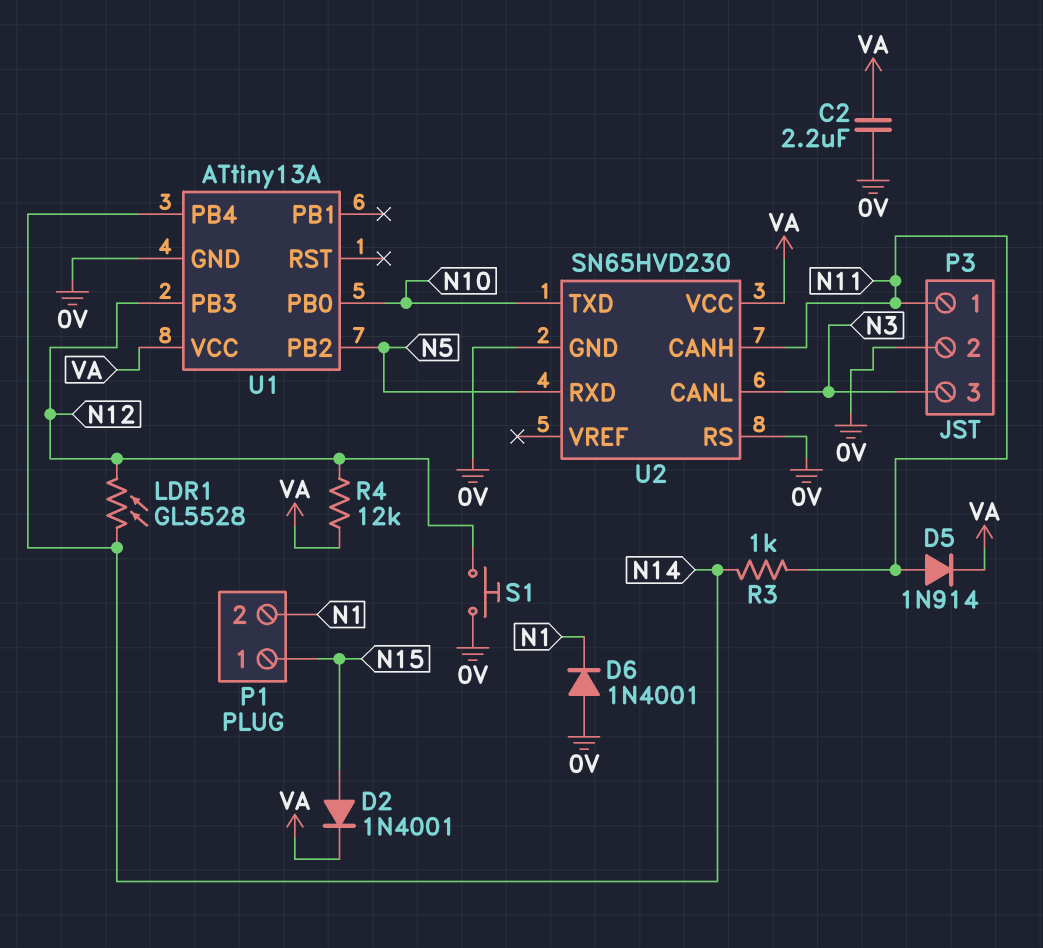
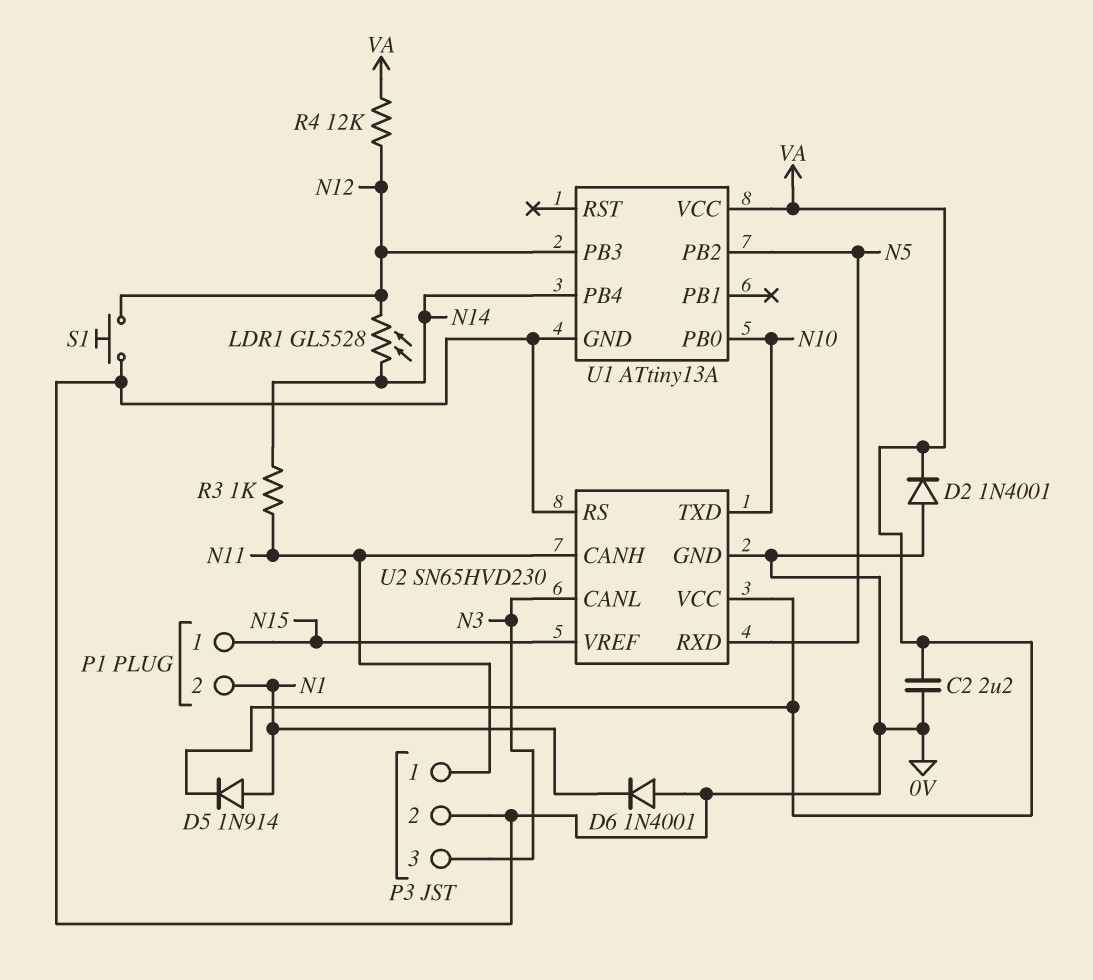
D2: diode 1N4001 (A N15, K VA) -> diode 1N4001 (A 0V, K VA)
D5: diode 1N914 (A N11, K VA) -> diode 1N914 (A N1, K VA)
U2 pin VREF: none -> N15

